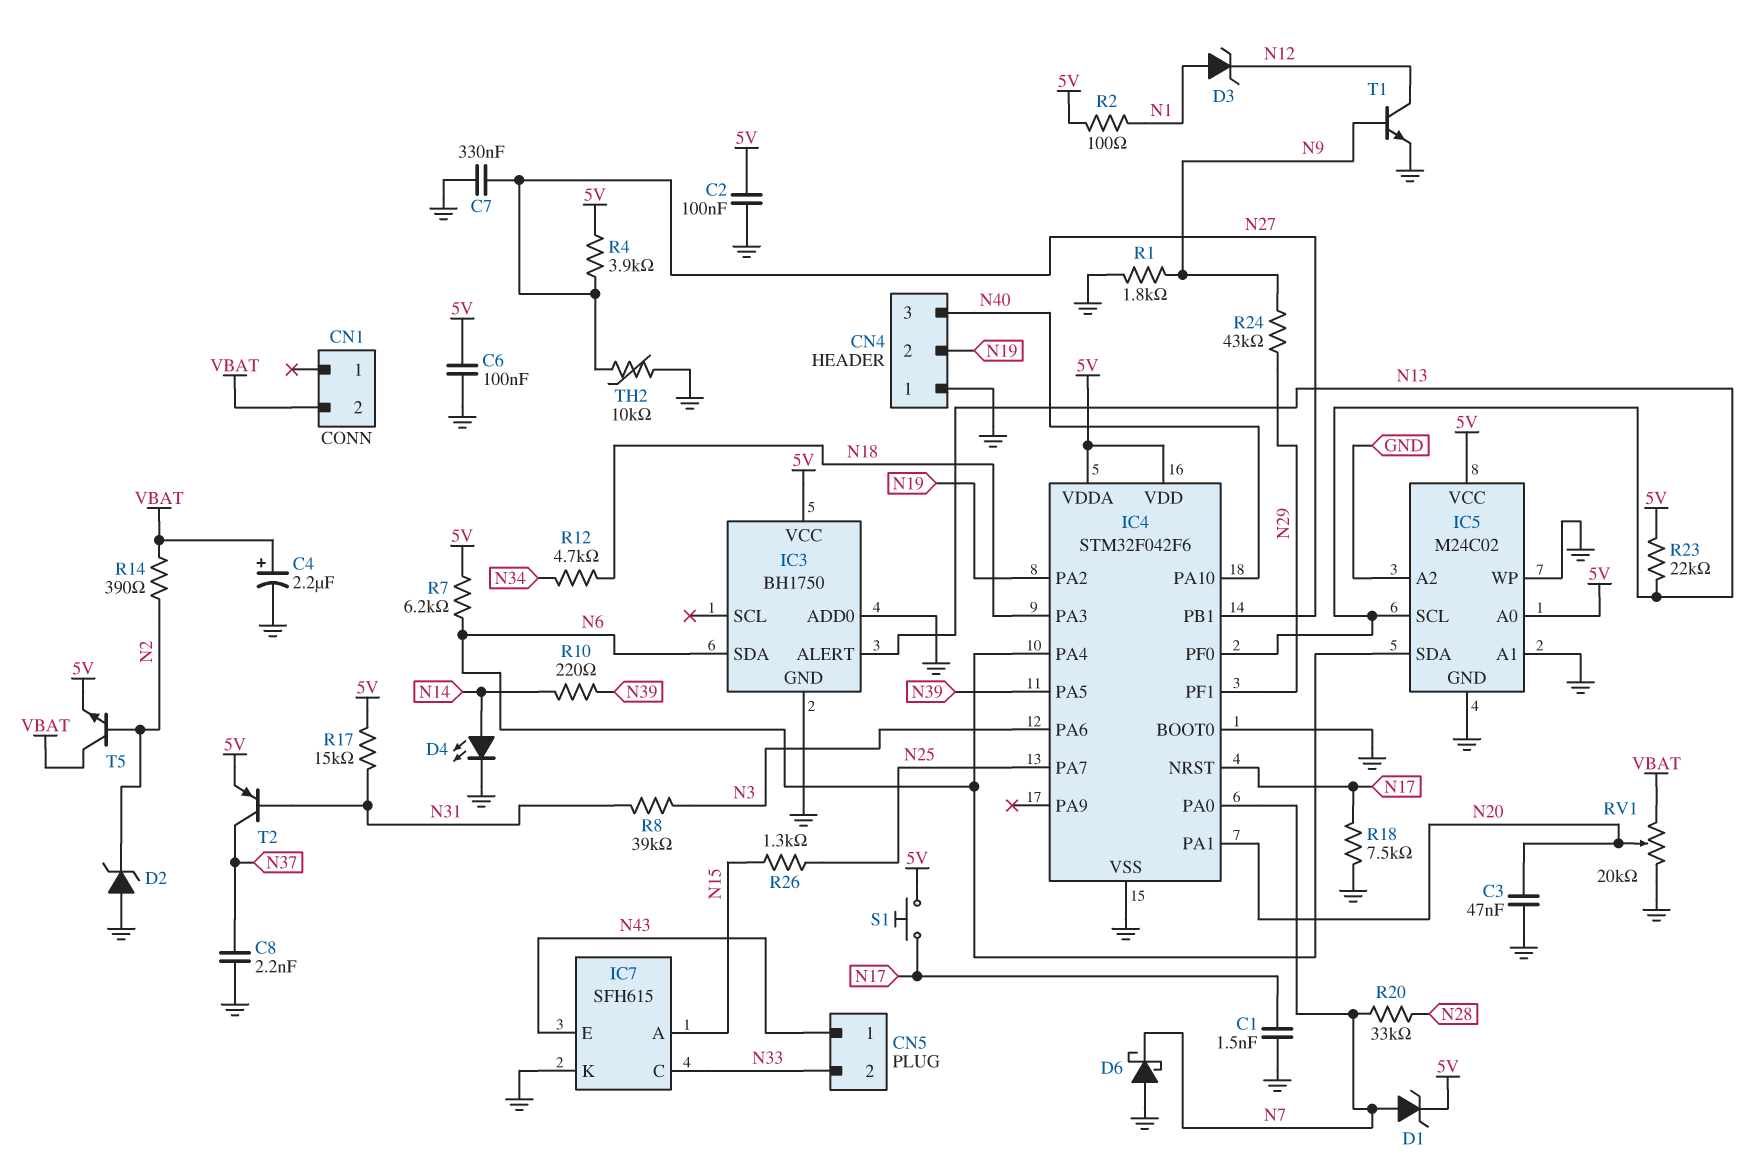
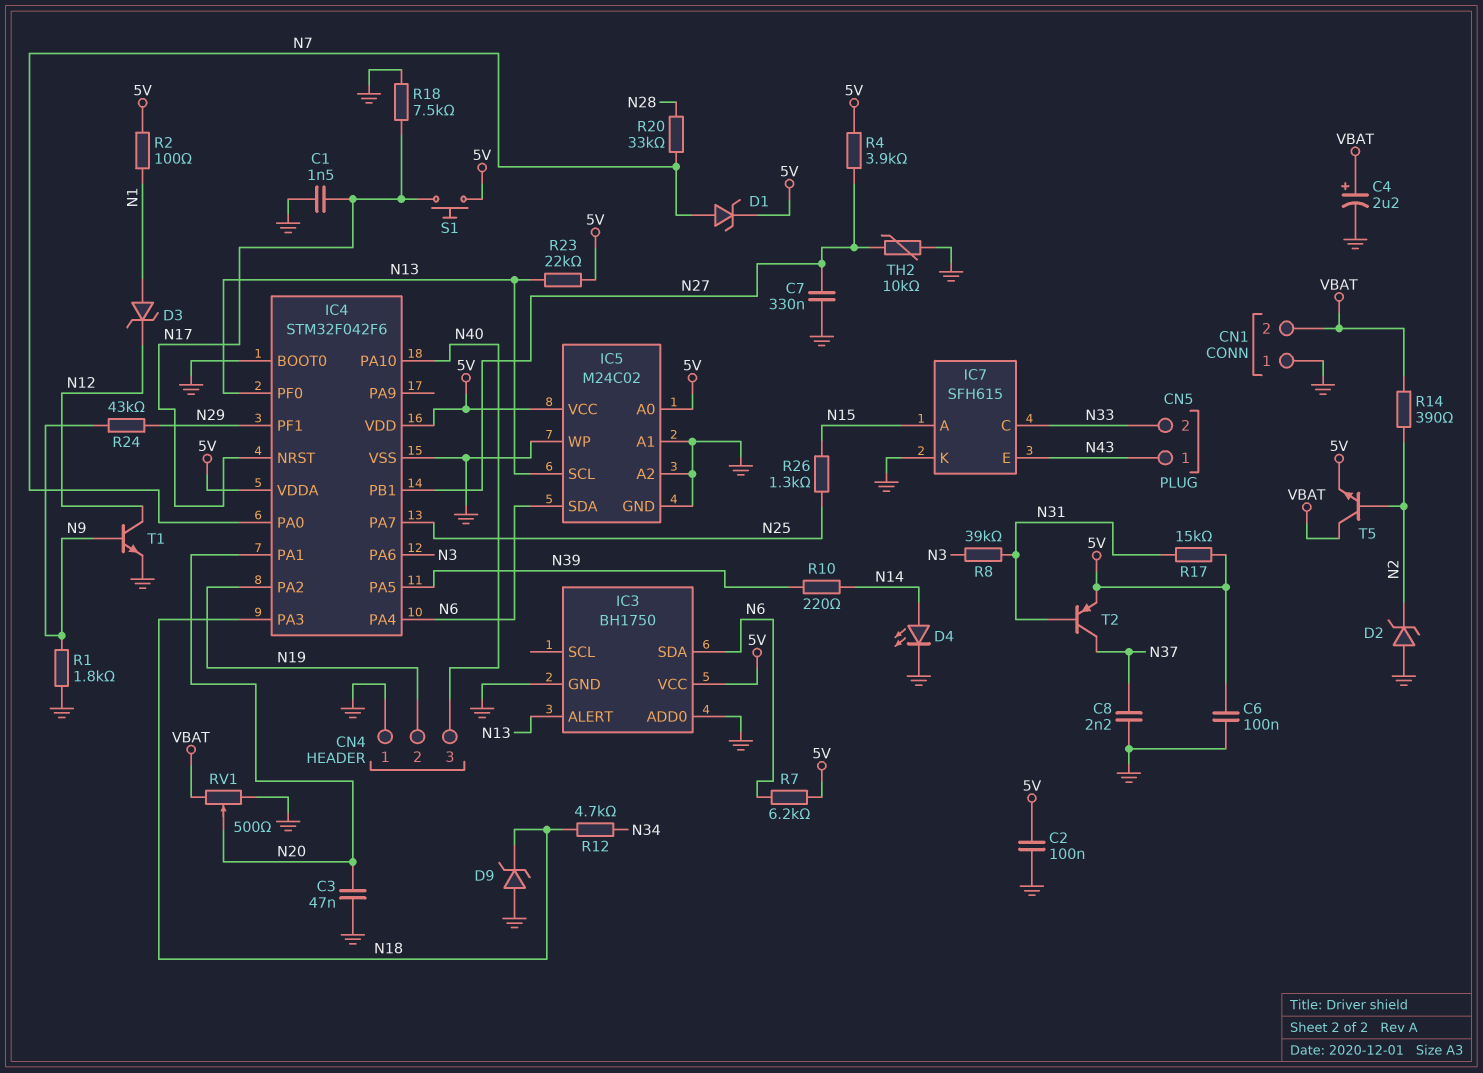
CN1 pin 1: none -> GND
D6: schottky (A GND, K N7) -> none
D9: none -> zener (A GND, K N18)
RV1: 20k (GND, VBAT, wiper N20) -> 500 (GND, VBAT, wiper N20)

